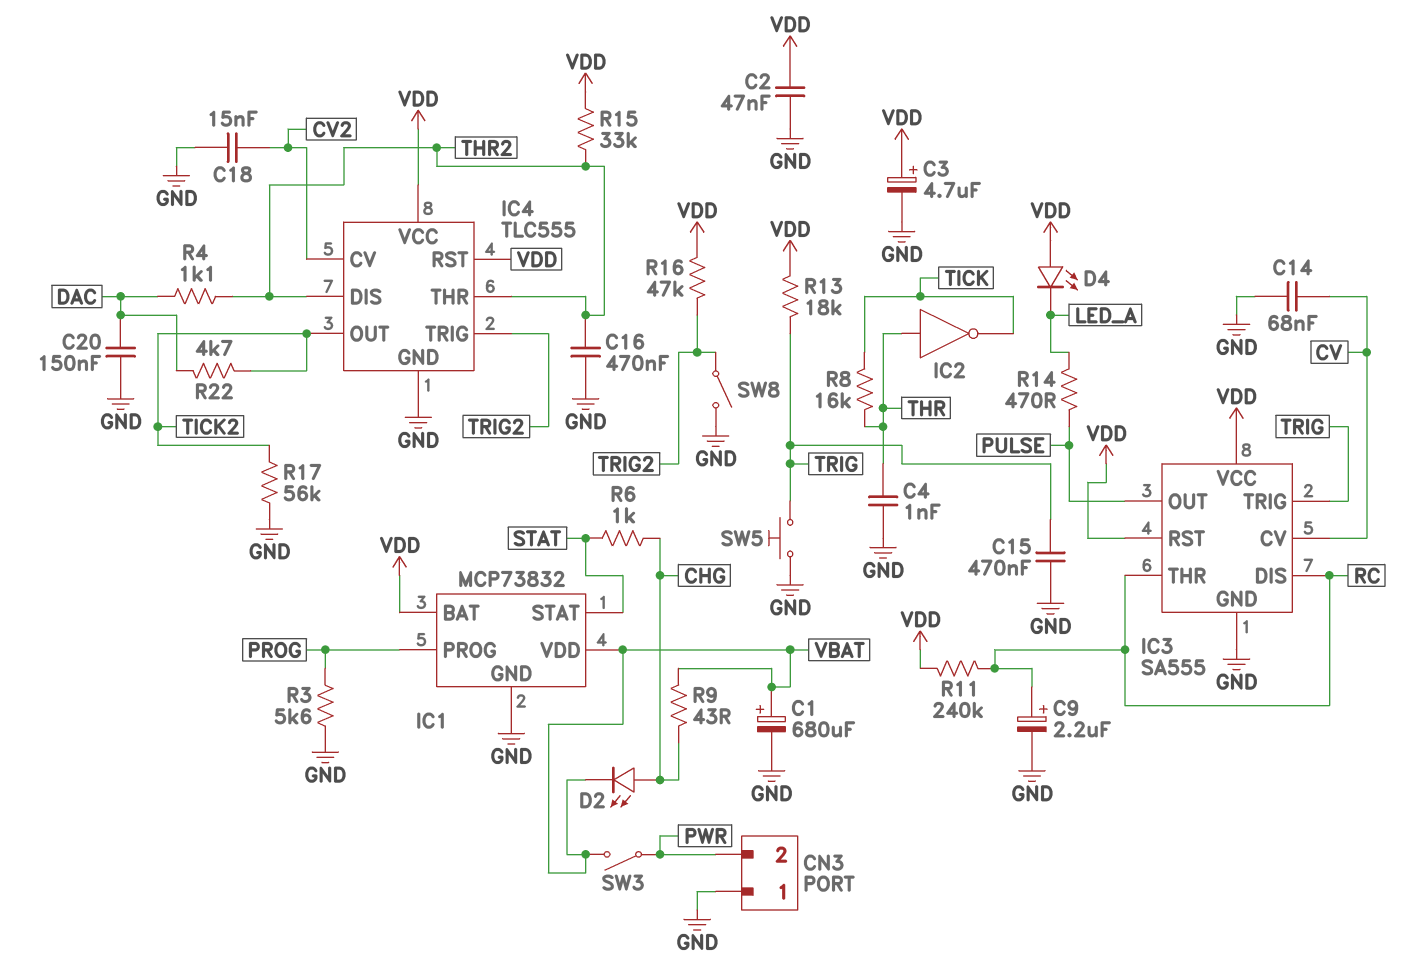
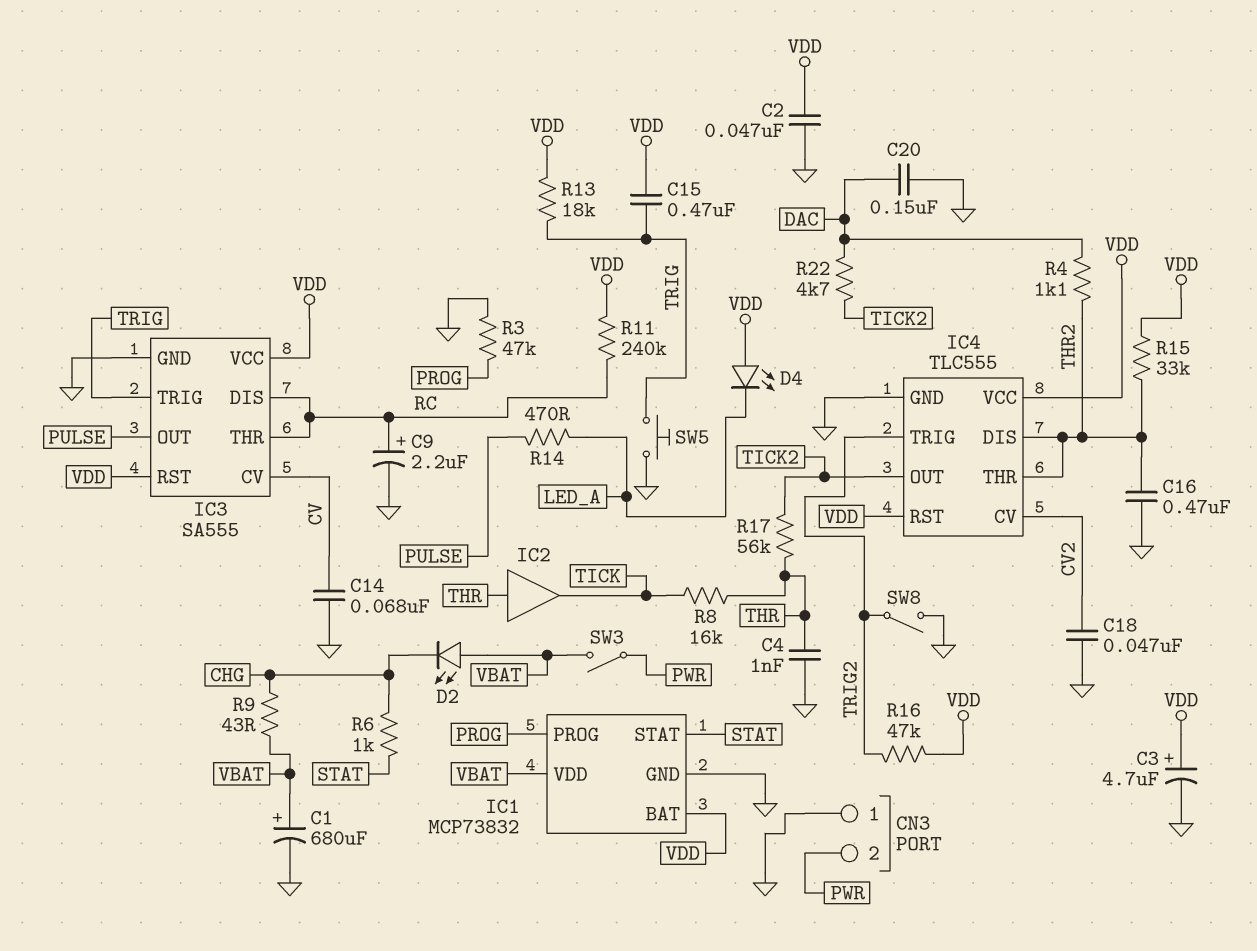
C15: 470nF (GND, TRIG) -> 470nF (TRIG, VDD)
C18: 15nF (CV2, GND) -> 47nF (CV2, GND)
D2: LED (A CHG, K VBAT) -> LED (A VBAT, K CHG)
IC2: NOT (in THR, out TICK) -> buffer (in THR, out TICK)
R3: 5.6k (GND, PROG) -> 47k (GND, PROG)
R17: 56k (GND, TICK2) -> 56k (THR, TICK2)

